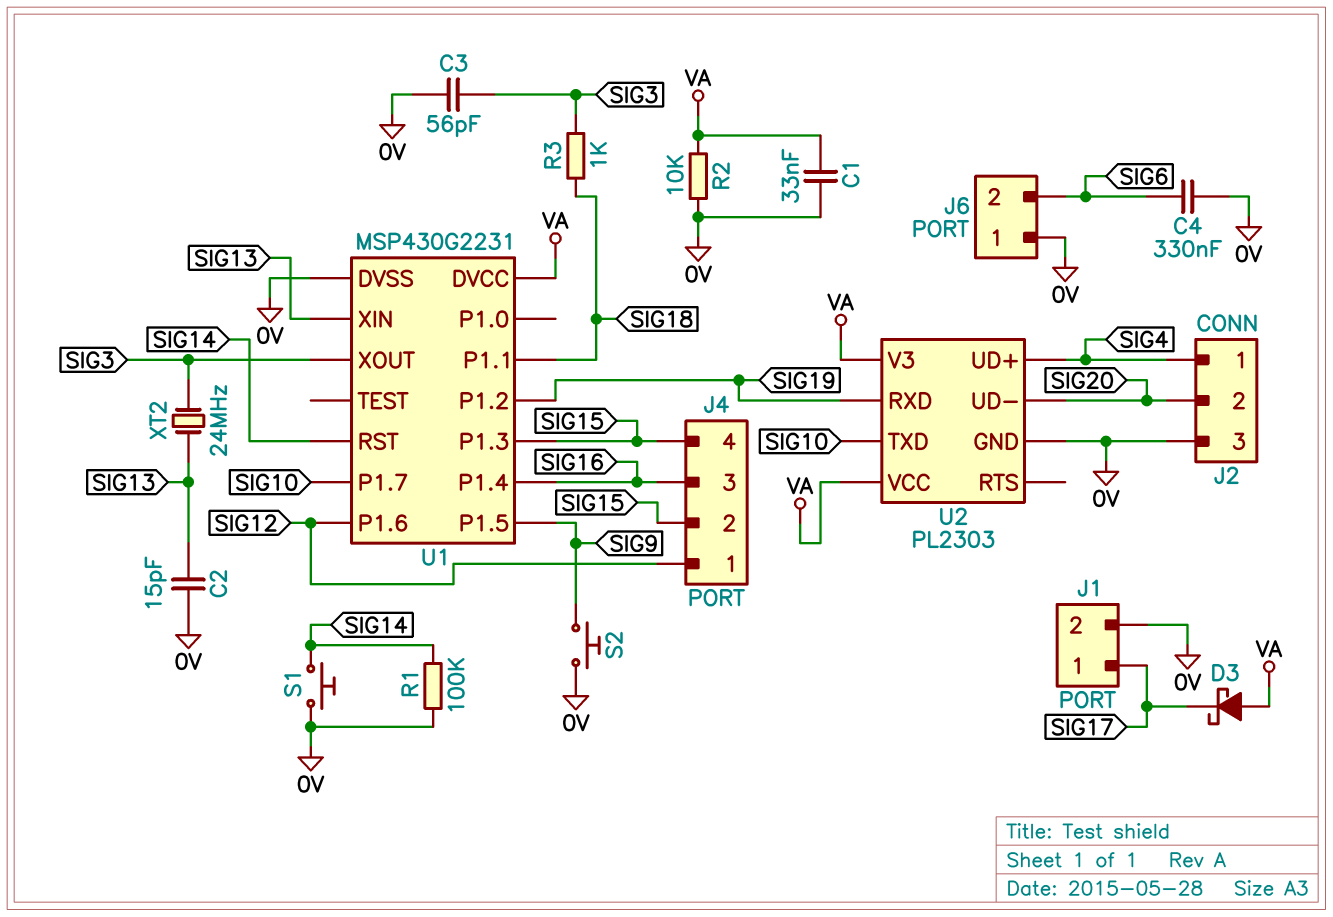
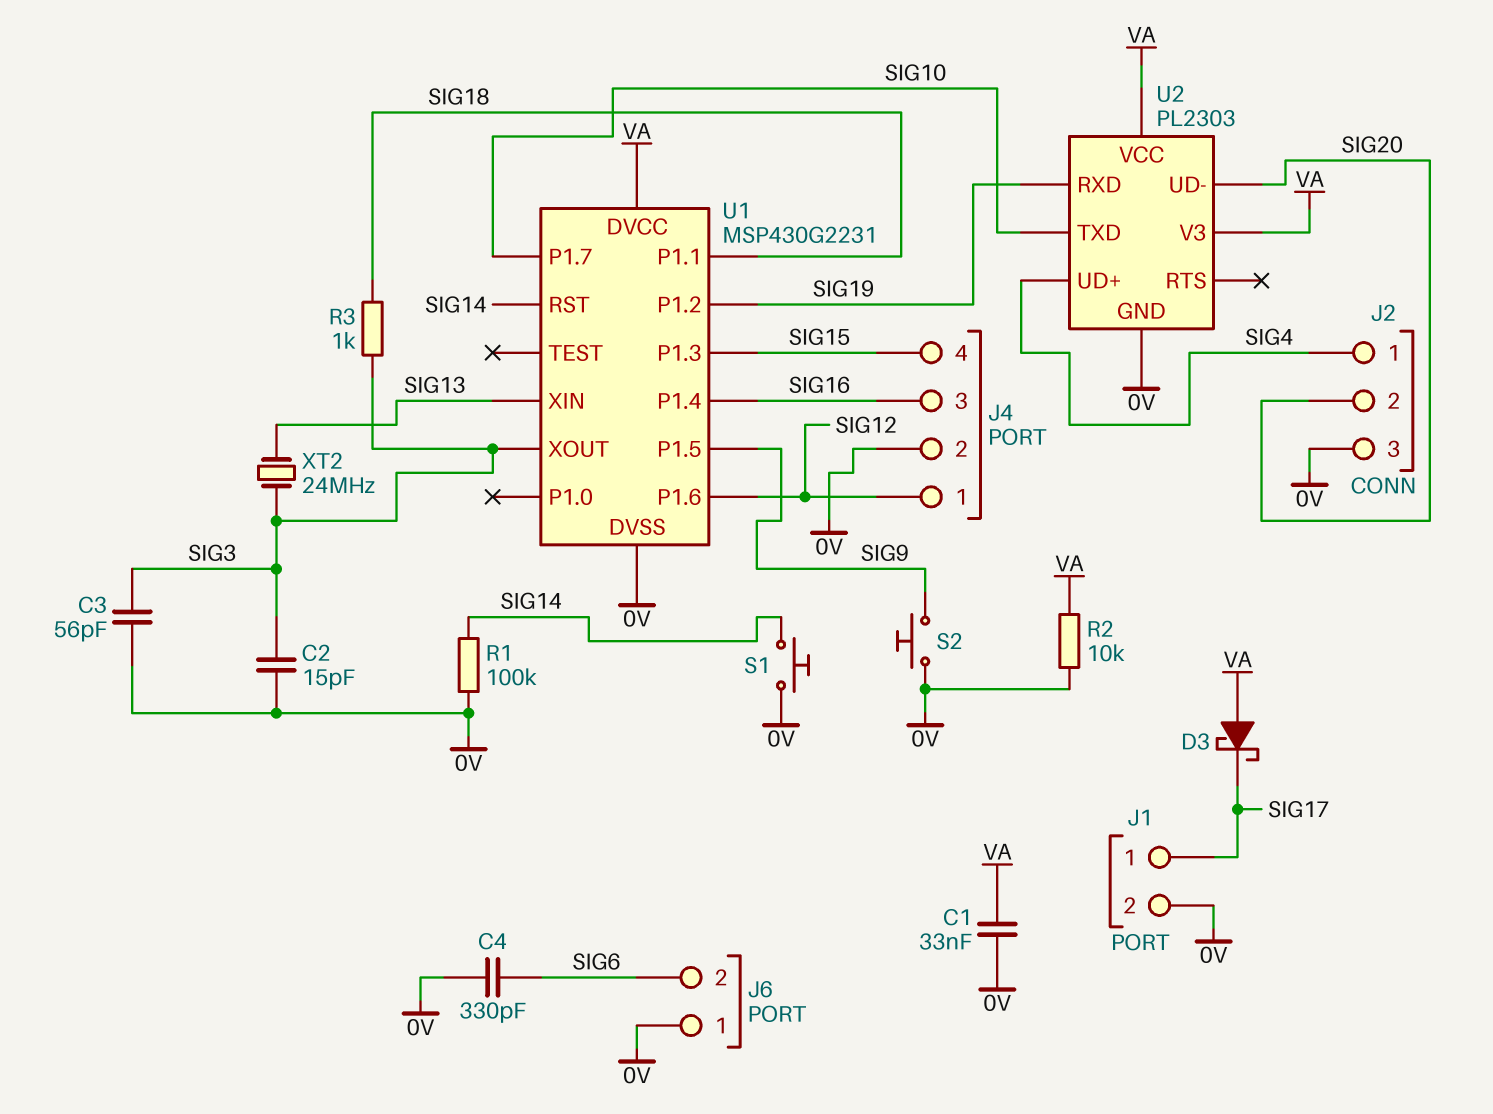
C2: 15pF (0V, SIG13) -> 15pF (0V, SIG3)
C4: 330nF (0V, SIG6) -> 330pF (0V, SIG6)
J4 pin 2: SIG15 -> 0V

